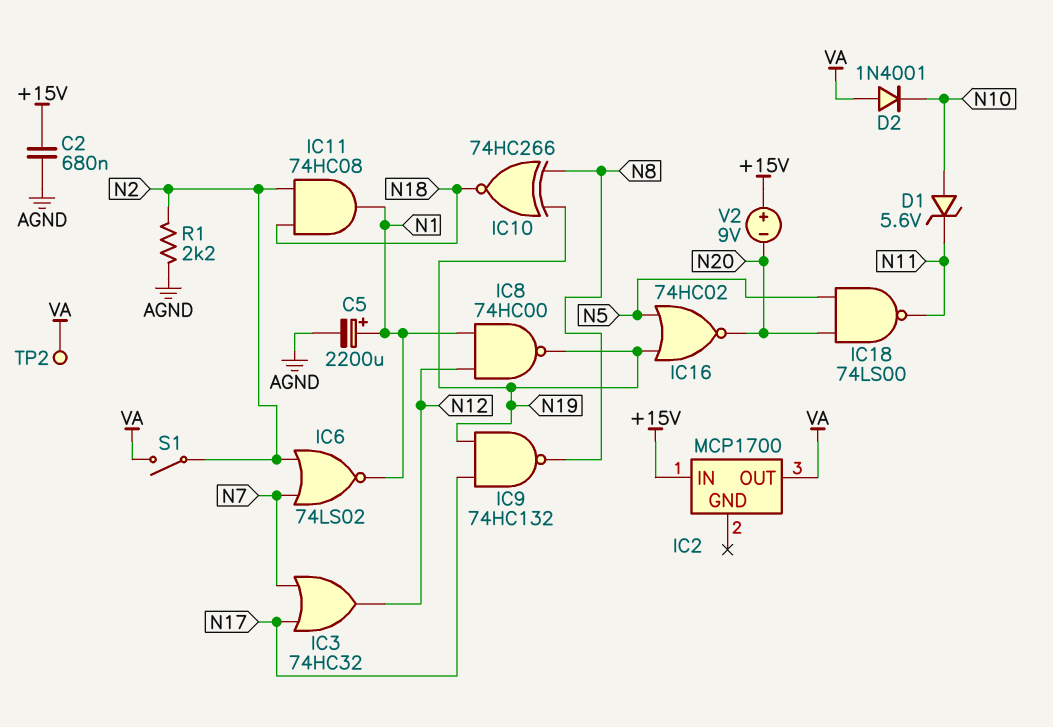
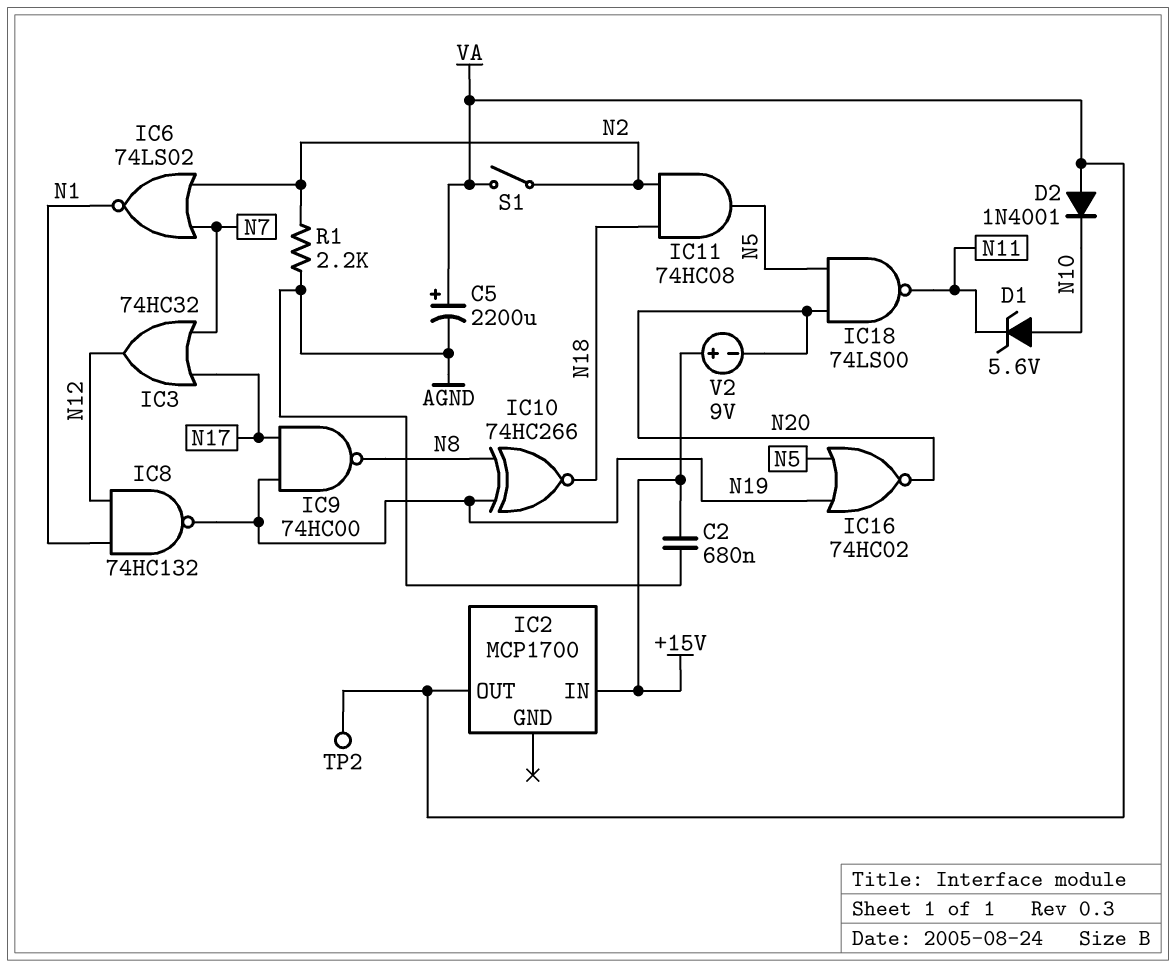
C5: 2200uF (plus N1, minus AGND) -> 2200uF (plus VA, minus AGND)
IC8: NAND 74HC00 (in N1, in N12, out N19) -> NAND 74HC132 (in N1, in N12, out N19)
IC9: NAND 74HC132 (in N17, in N19, out N8) -> NAND 74HC00 (in N17, in N19, out N8)
IC11: AND 74HC08 (in N2, in N18, out N1) -> AND 74HC08 (in N2, in N18, out N5)

